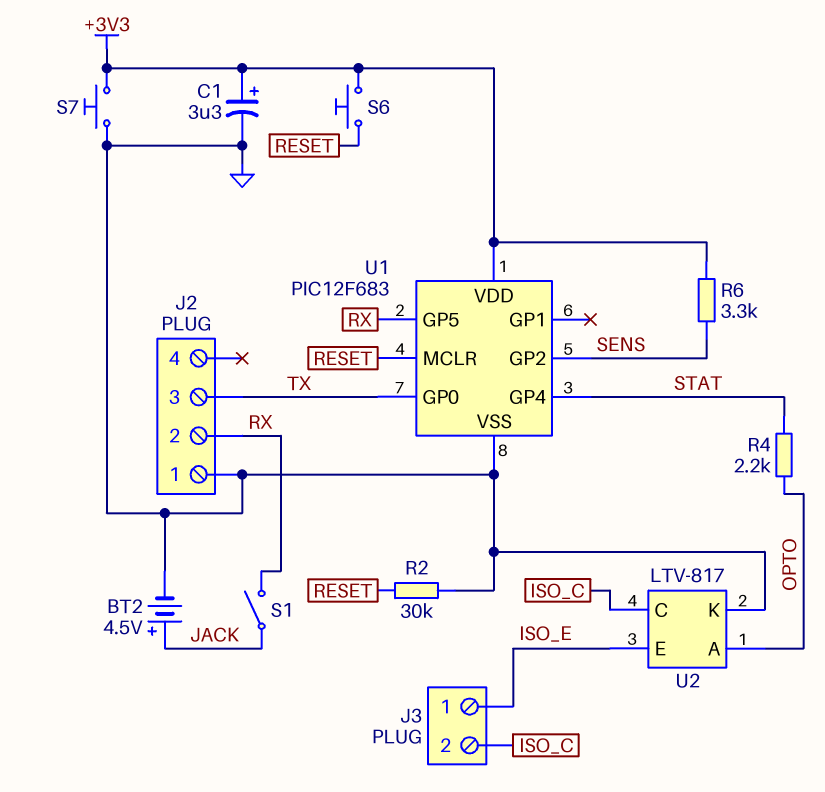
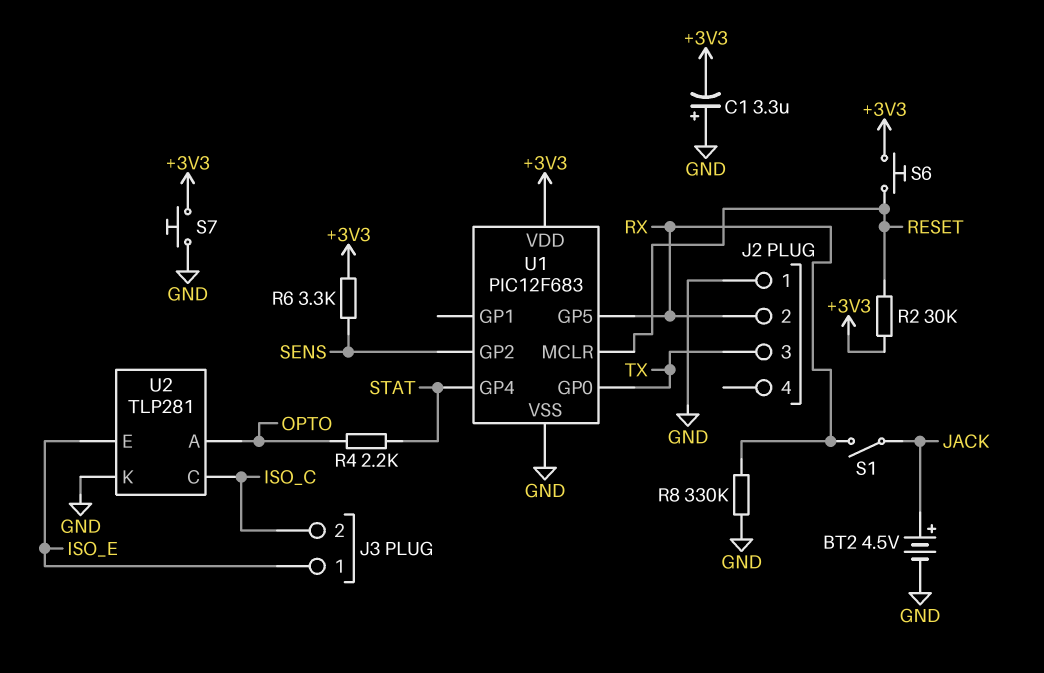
C1: 3.3uF (plus +3V3, minus GND) -> 3.3uF (plus GND, minus +3V3)
R2: 30k (GND, RESET) -> 30k (+3V3, RESET)
R8: none -> 330k (GND, RX)
U2: LTV-817 -> TLP281

